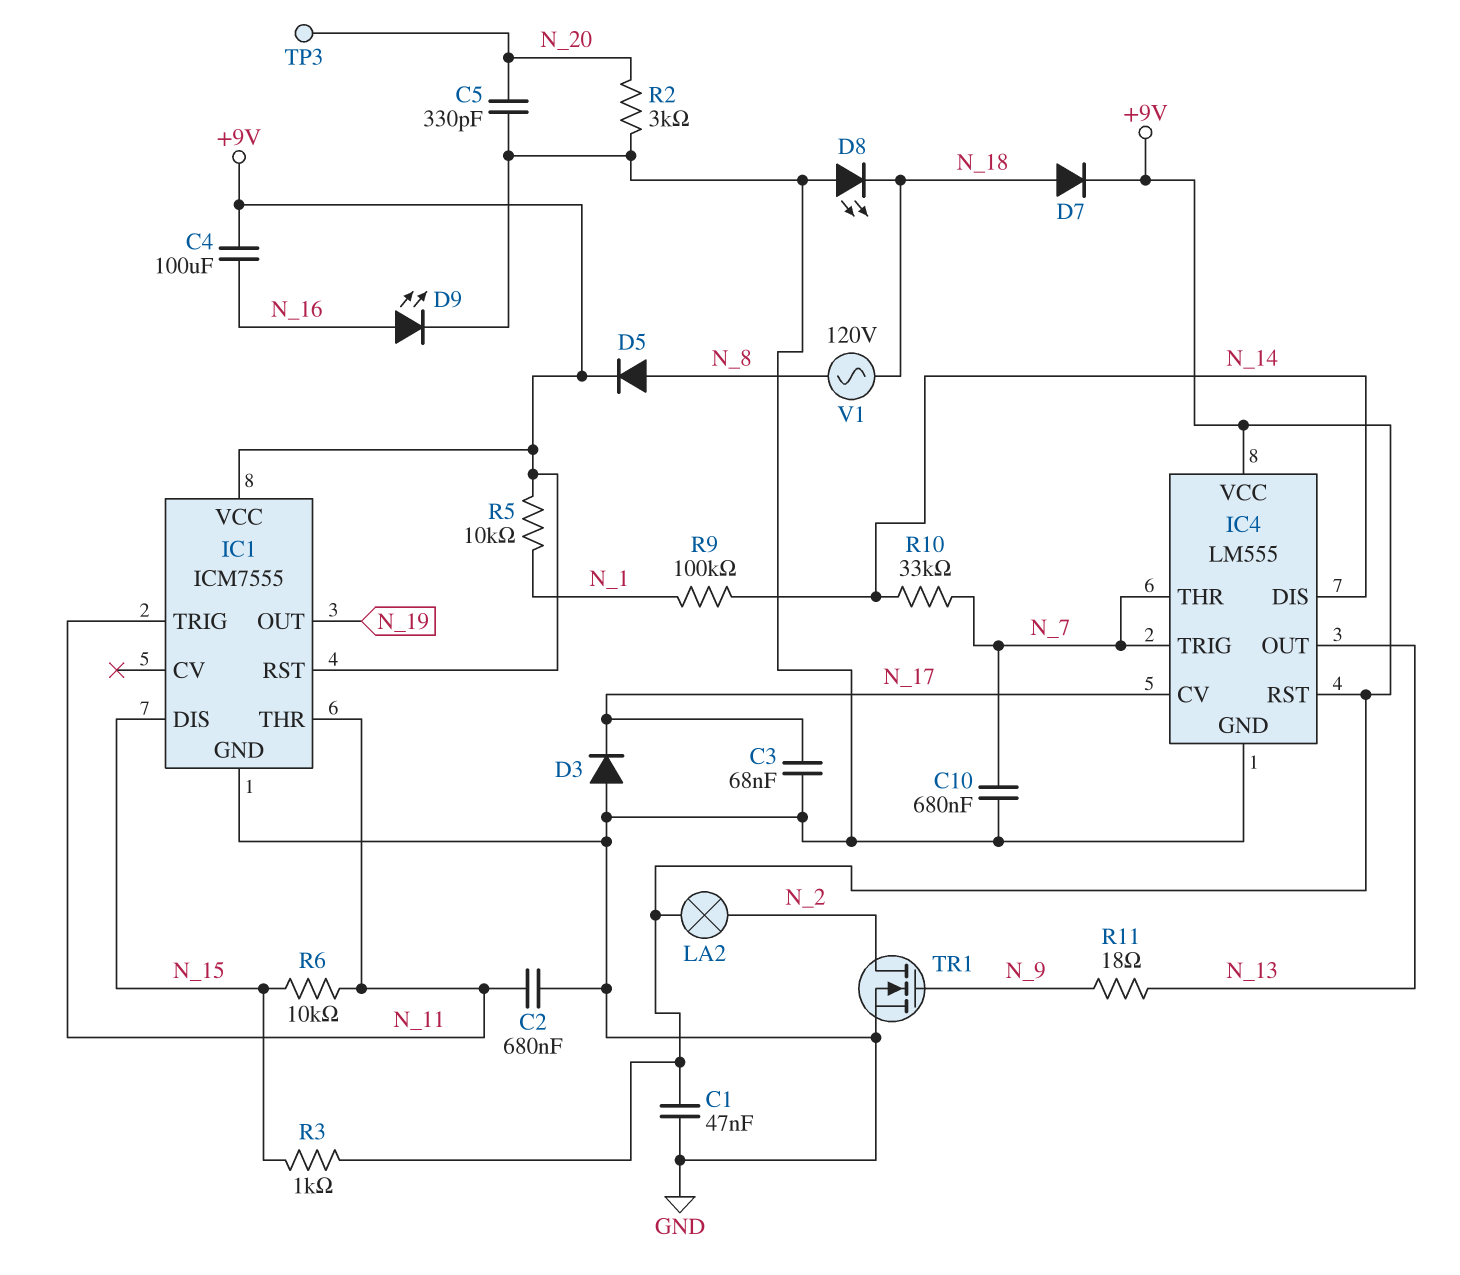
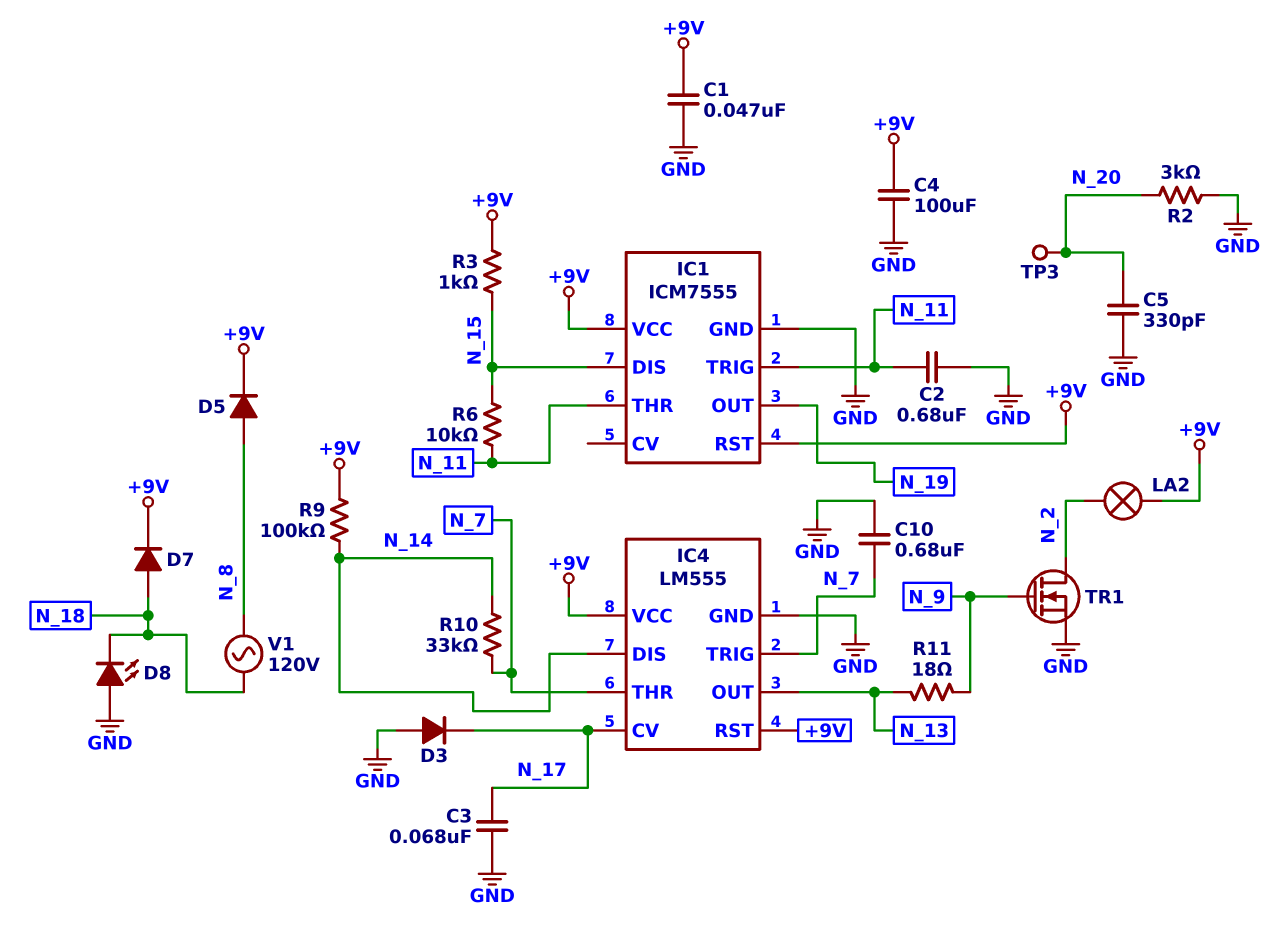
C4: 100uF (+9V, N_16) -> 100uF (+9V, GND)
D9: LED (A N_16, K GND) -> none
R5: 10k (+9V, N_1) -> none
R9: 100k (N_1, N_14) -> 100k (+9V, N_14)

